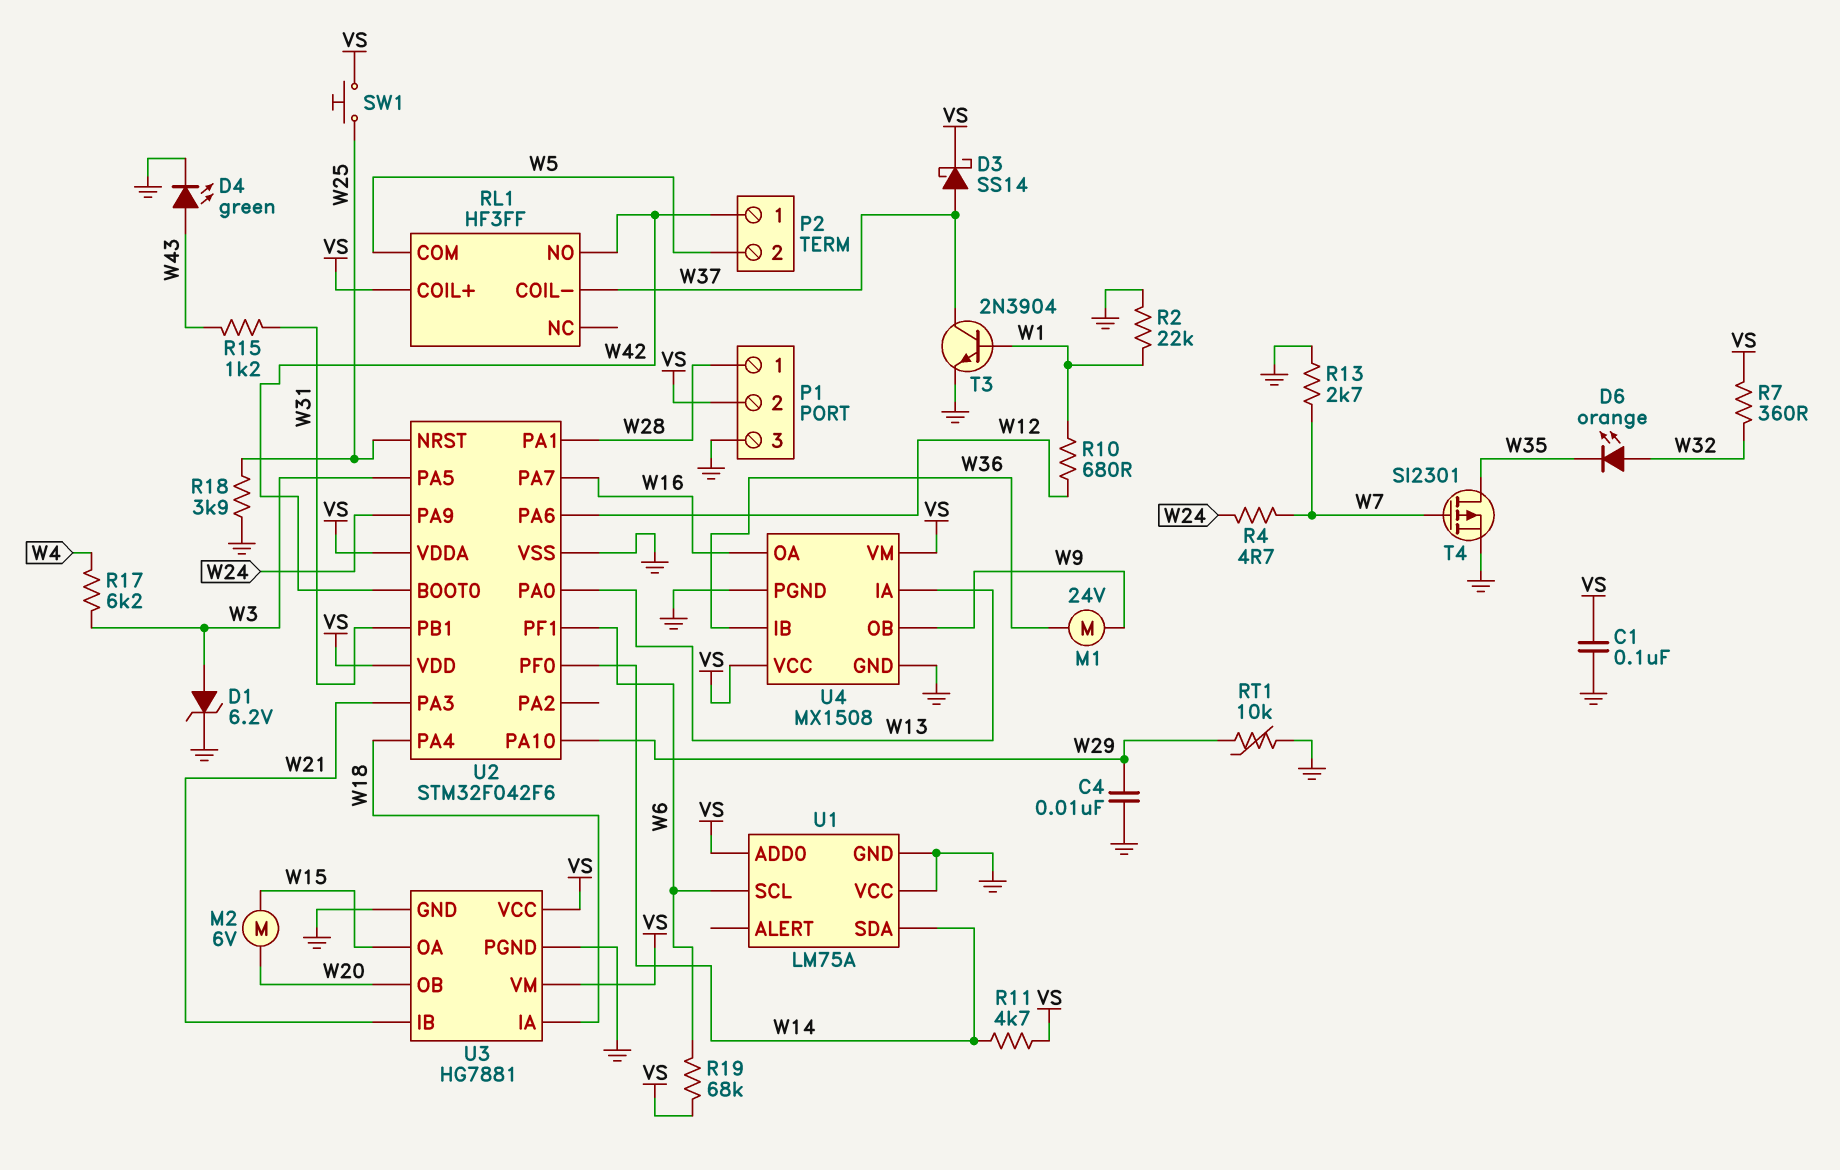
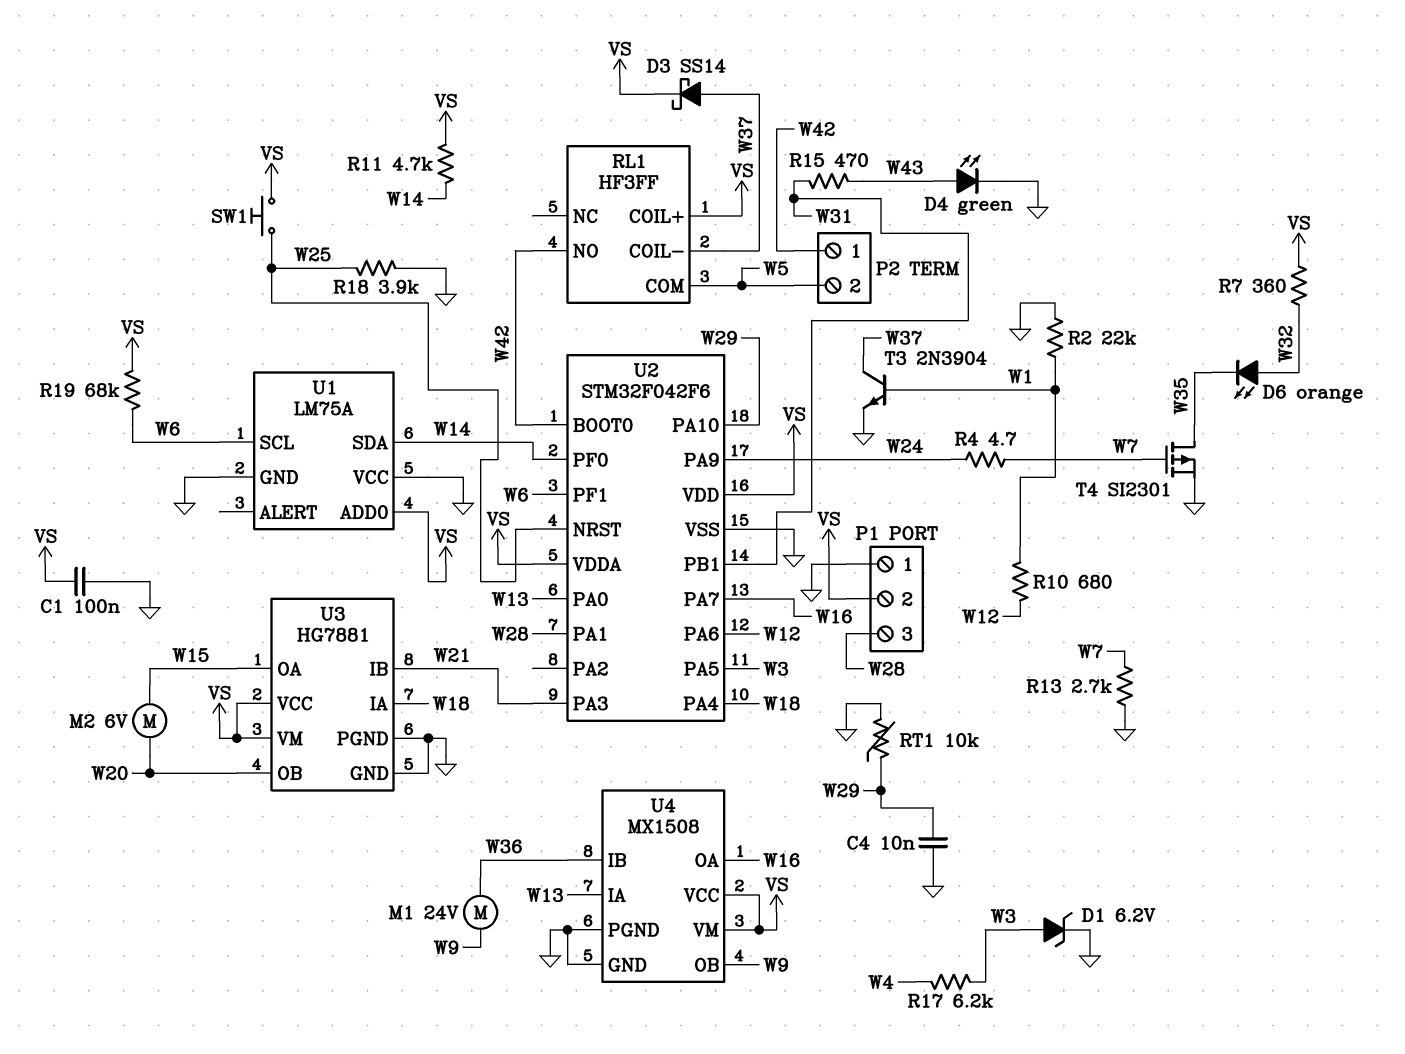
P1 pin 1: W28 -> GND
P1 pin 3: GND -> W28
R15: 1.2k (W31, W43) -> 470 (W31, W43)

